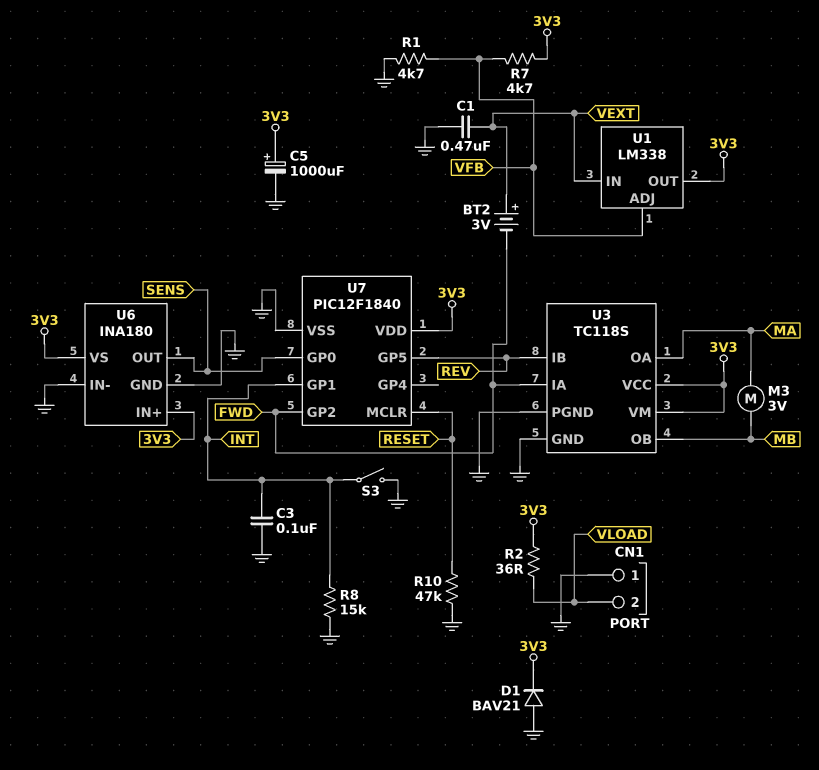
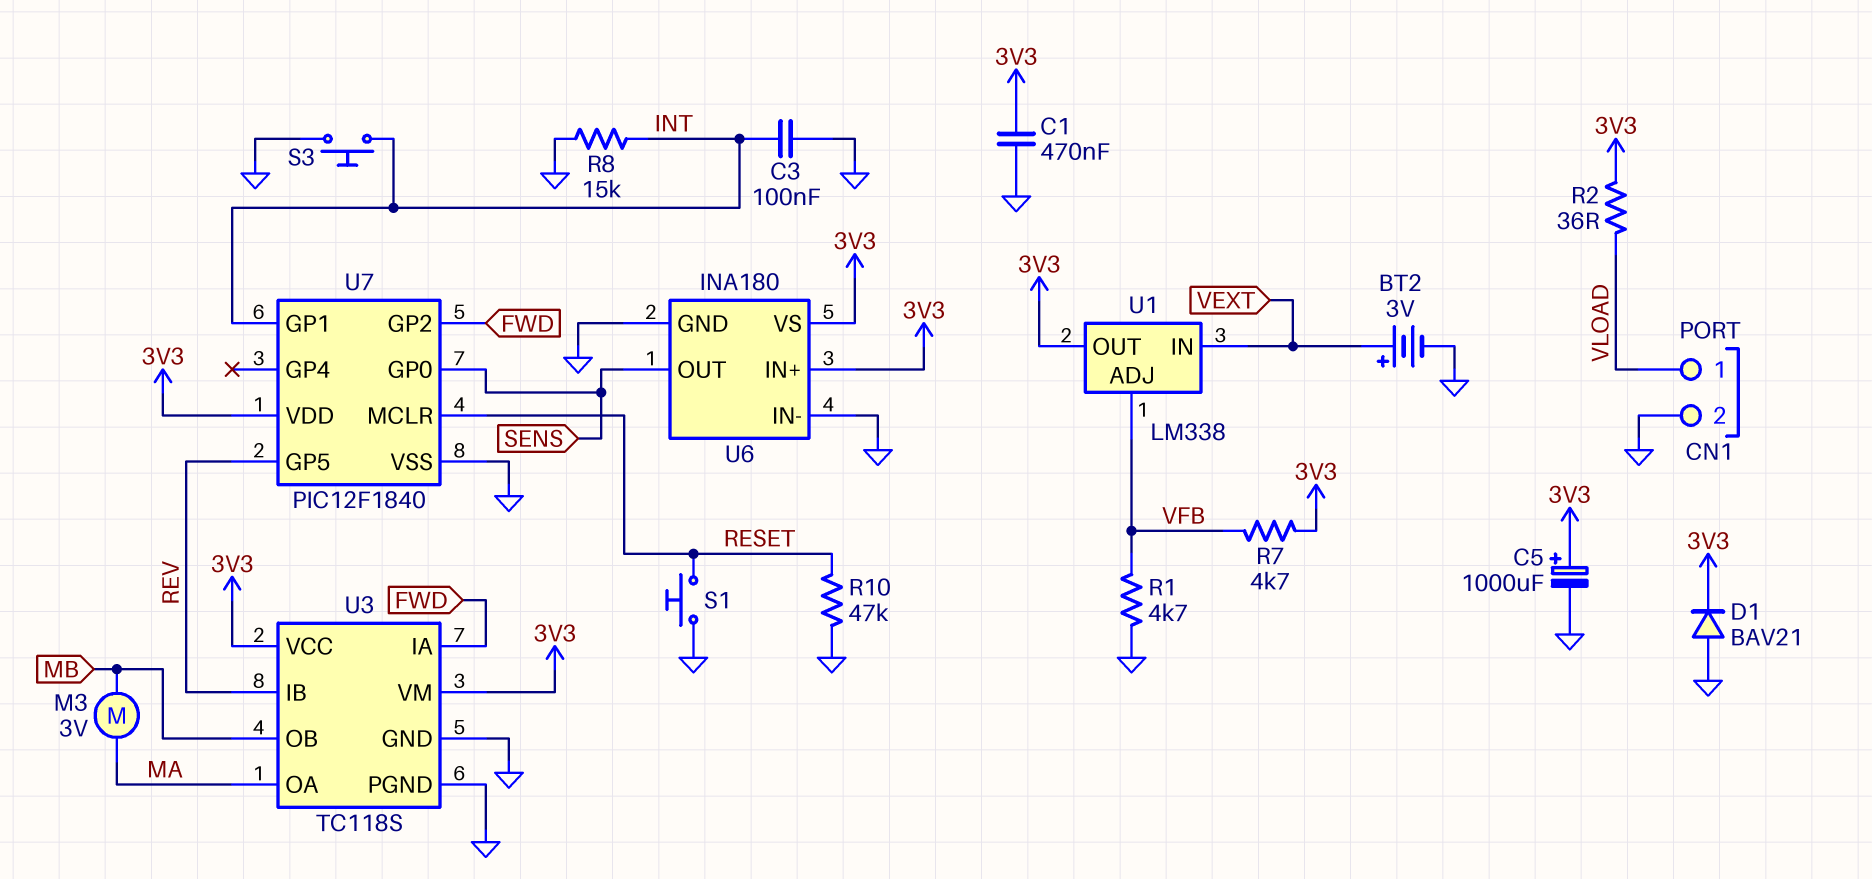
BT2: 3V (plus VEXT, minus FWD) -> 3V (plus VEXT, minus GND)
C1: 470nF (GND, VEXT) -> 470nF (3V3, GND)
CN1 pin 1: GND -> VLOAD
CN1 pin 2: VLOAD -> GND
S1: none -> button (GND, RESET)
S3: switch (GND, INT) -> button (GND, INT)

